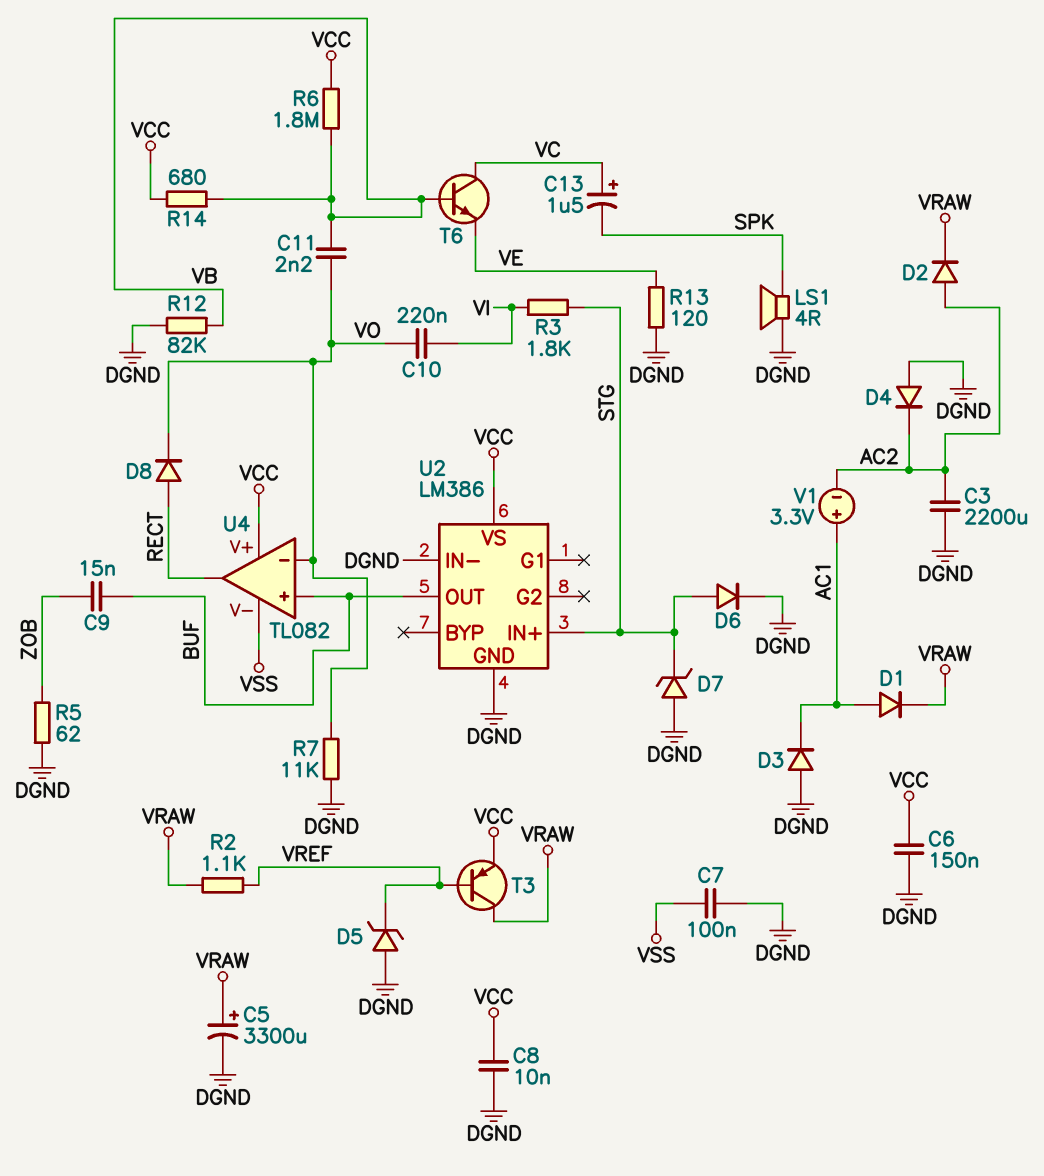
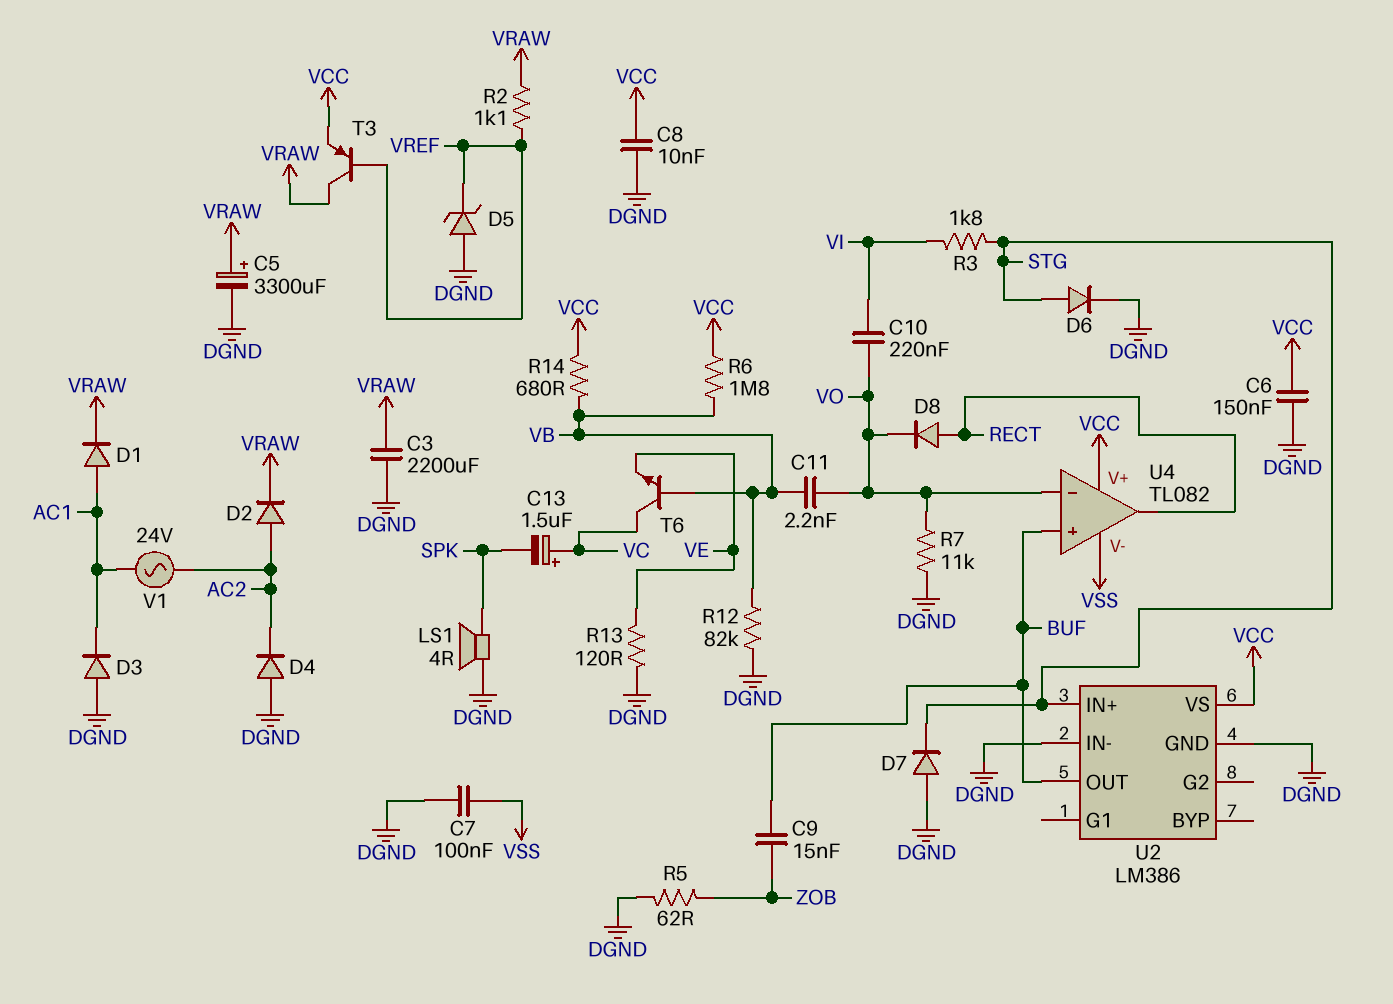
C3: 2200uF (AC2, DGND) -> 2200uF (DGND, VRAW)
D7: zener (A DGND, K STG) -> diode (A DGND, K STG)
V1: 3.3V (plus AC1, minus AC2) -> AC 24V (AC1, AC2)

